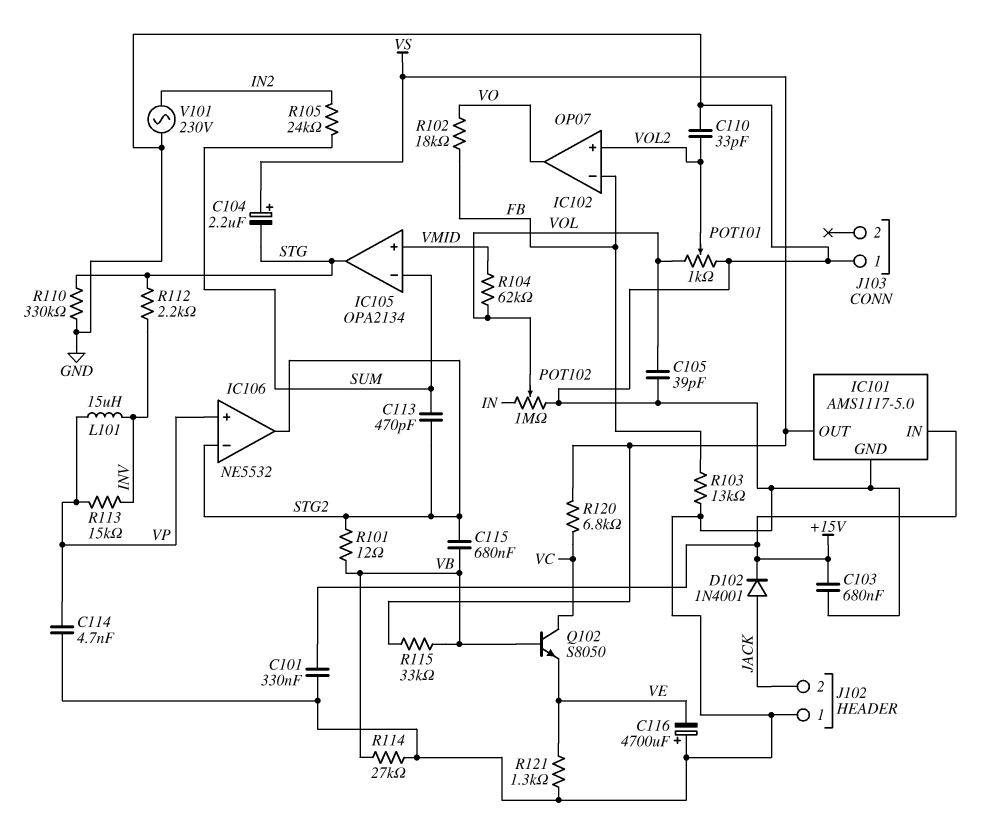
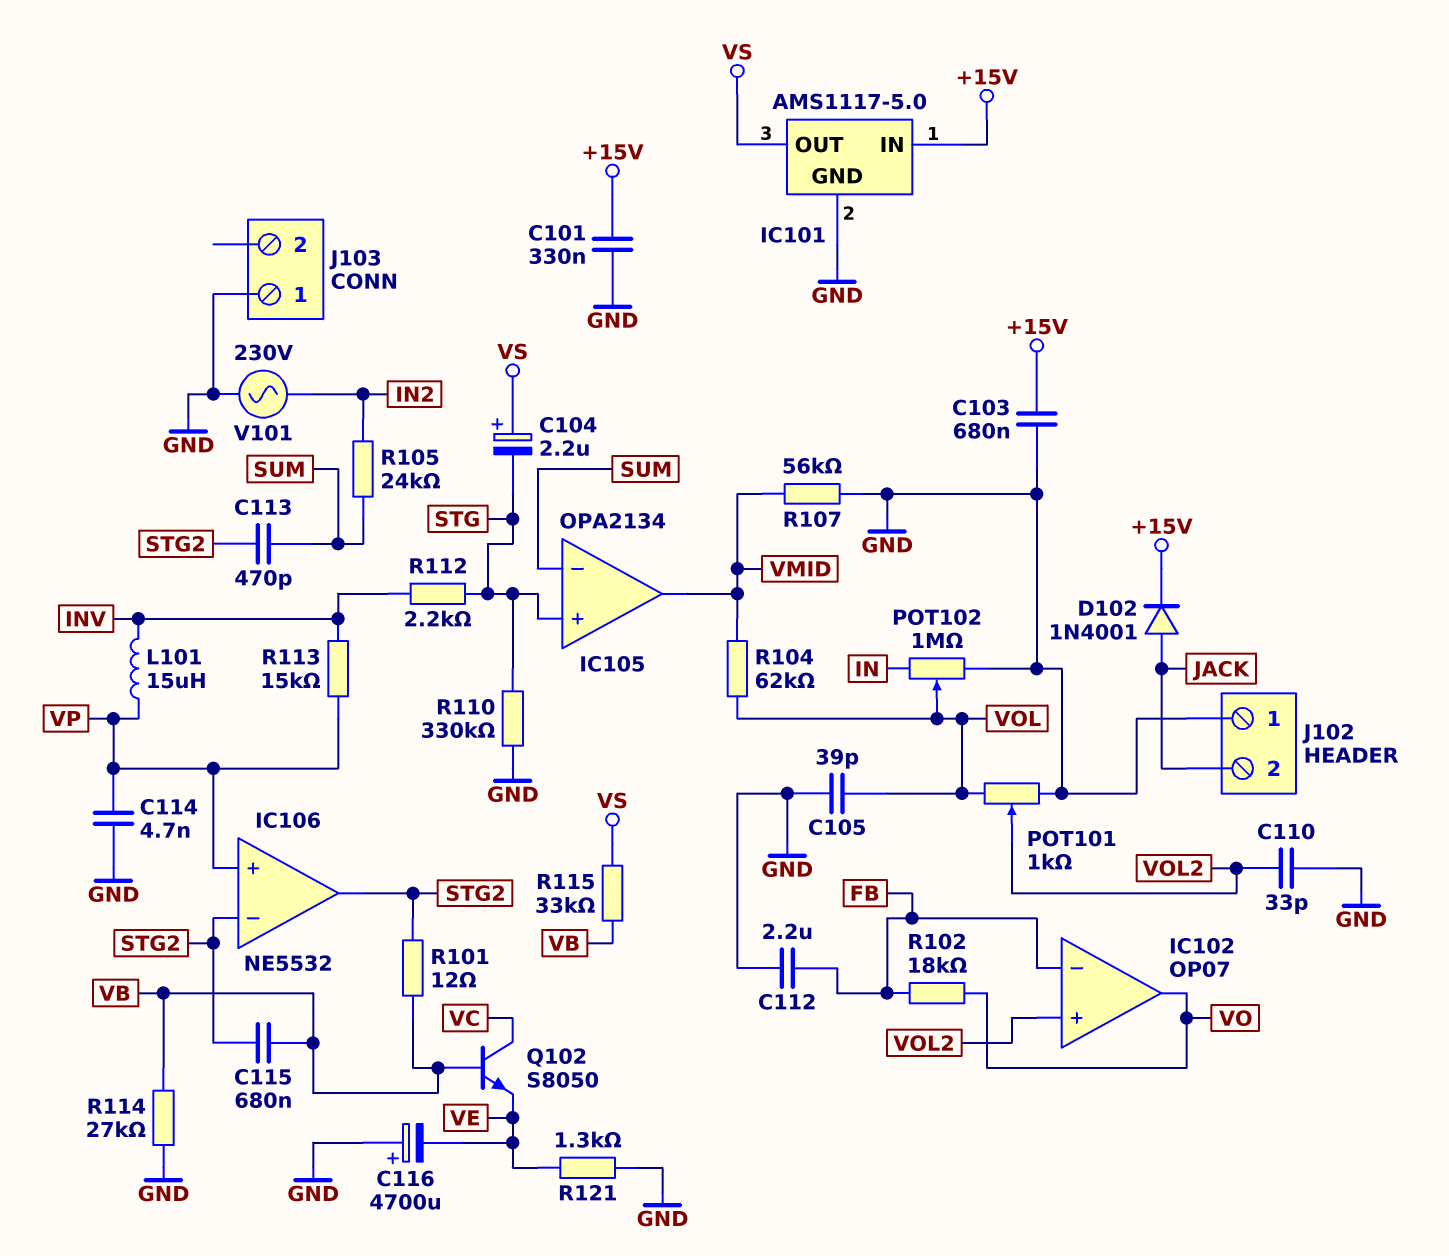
C112: none -> 2.2uF (FB, GND)
IC105 pin in+: VMID -> STG
IC105 pin out: STG -> VMID
R103: 13k (FB, GND) -> none
R107: none -> 56k (GND, VMID)
R120: 6.8k (VC, VS) -> none

